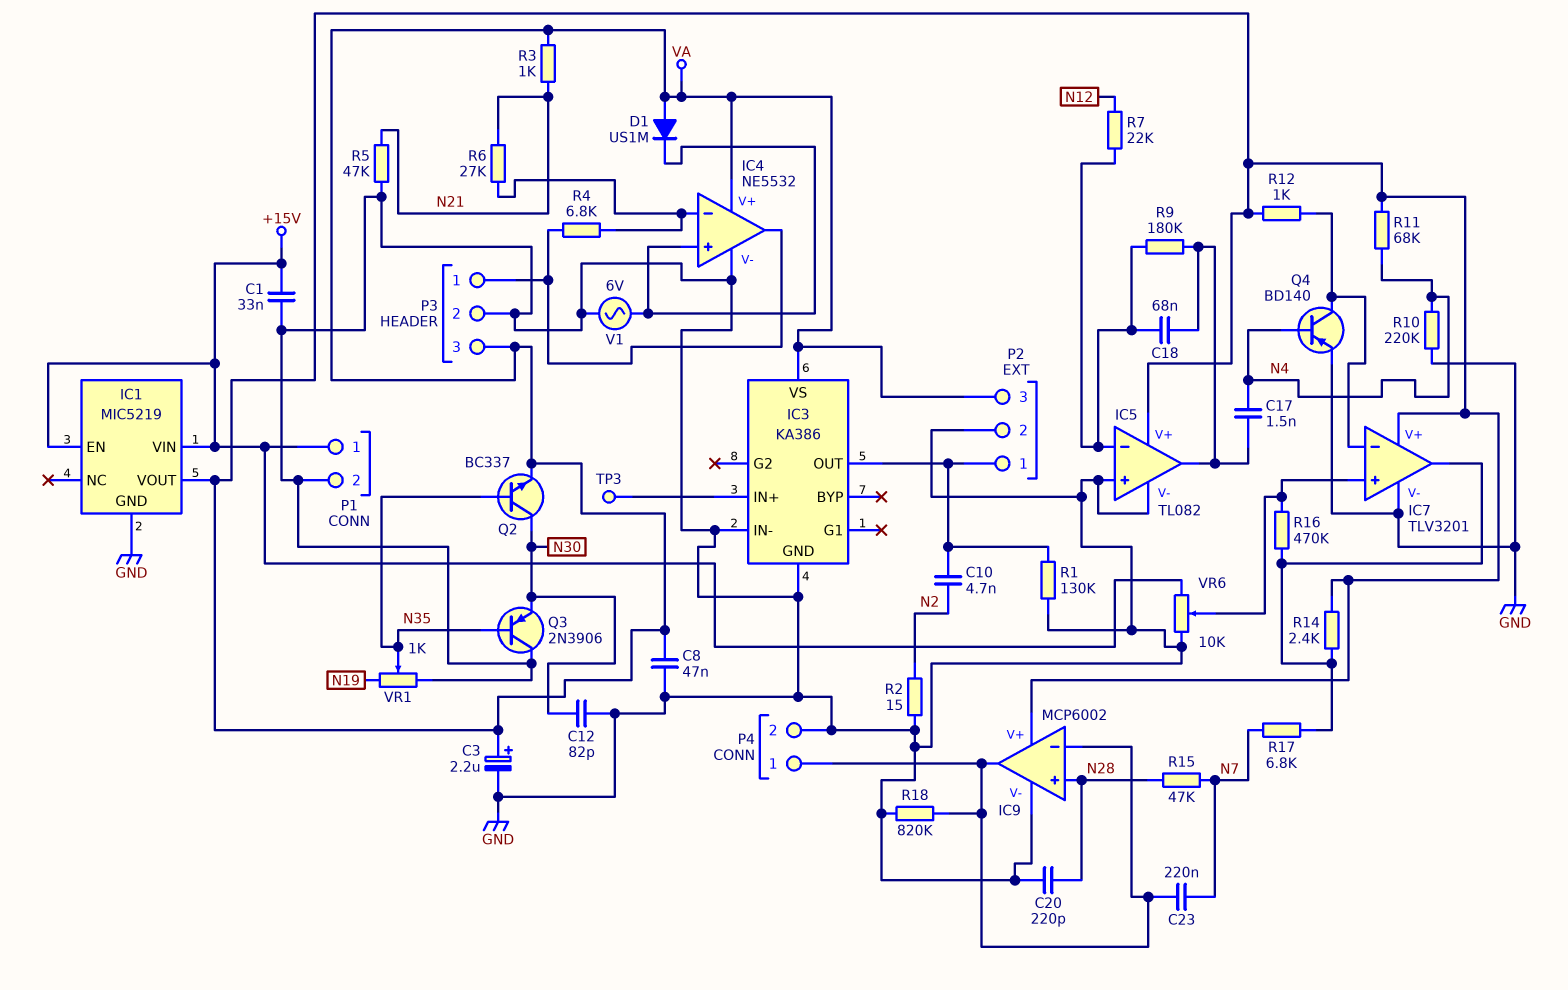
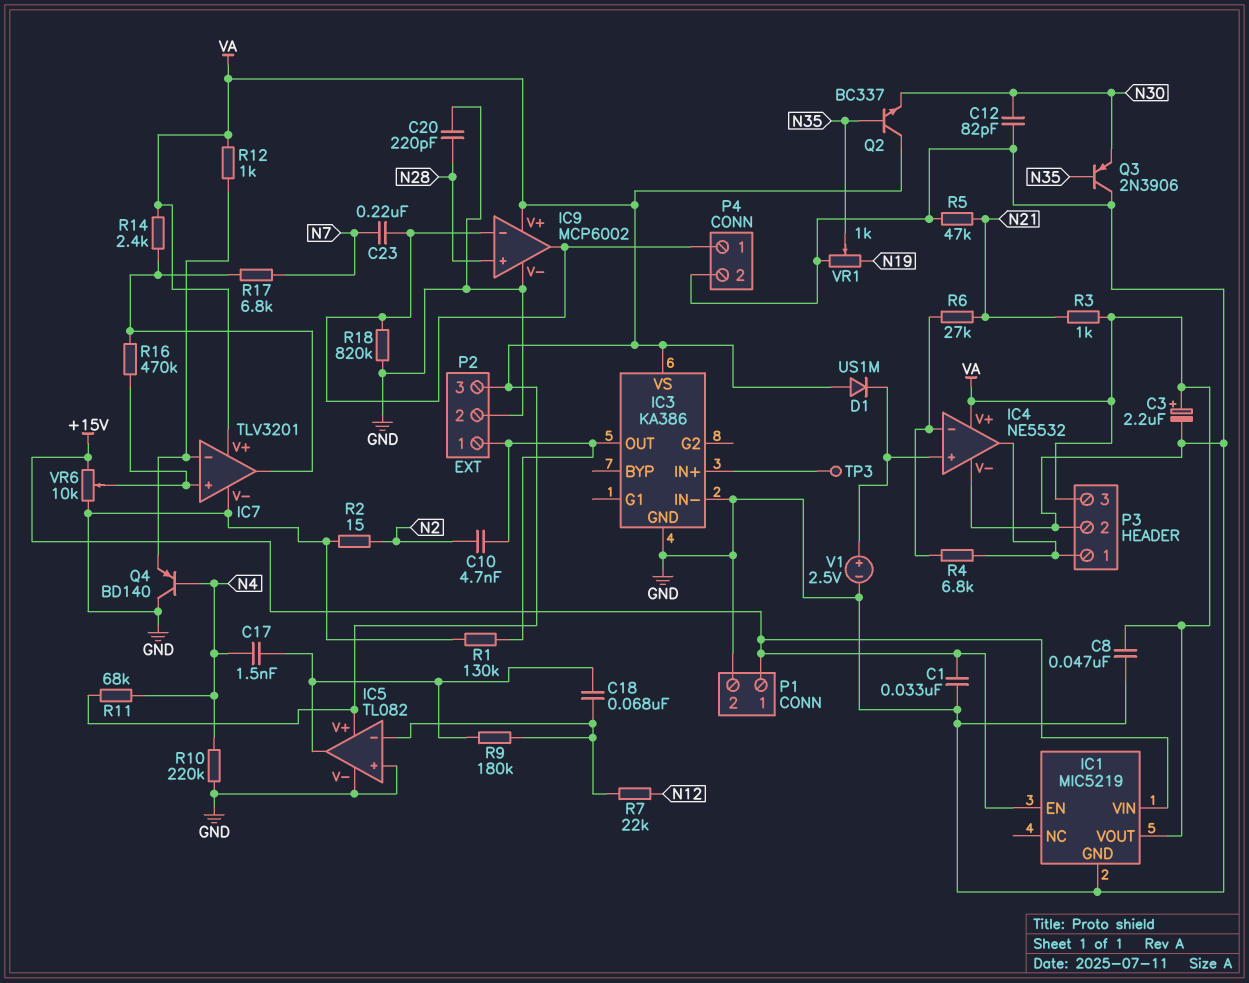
Q2: NPN BC337 (B N35, C N30, E VA) -> NPN BC337 (B N35, C VA, E N30)
Q4: PNP BD140 (B N4, C IC7/in-, E GND) -> PNP BD140 (B N4, C GND, E IC7/in-)
R15: 47k (N7, N28) -> none
V1: AC 6V (GND, IC4/in+) -> 2.5V (plus IC4/in+, minus GND)

